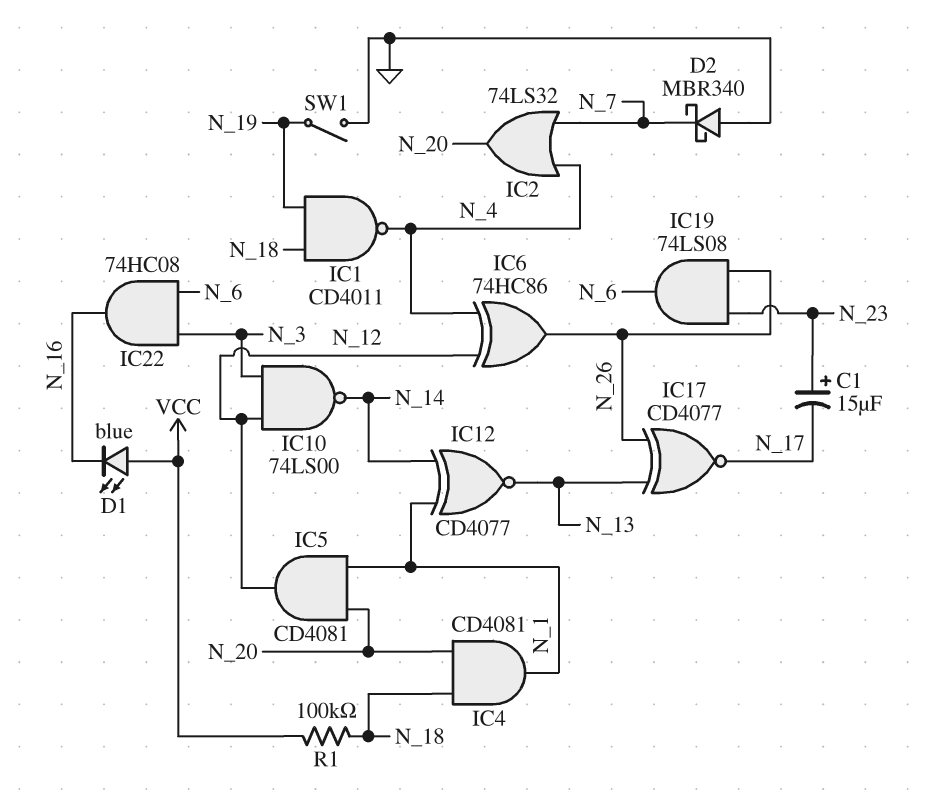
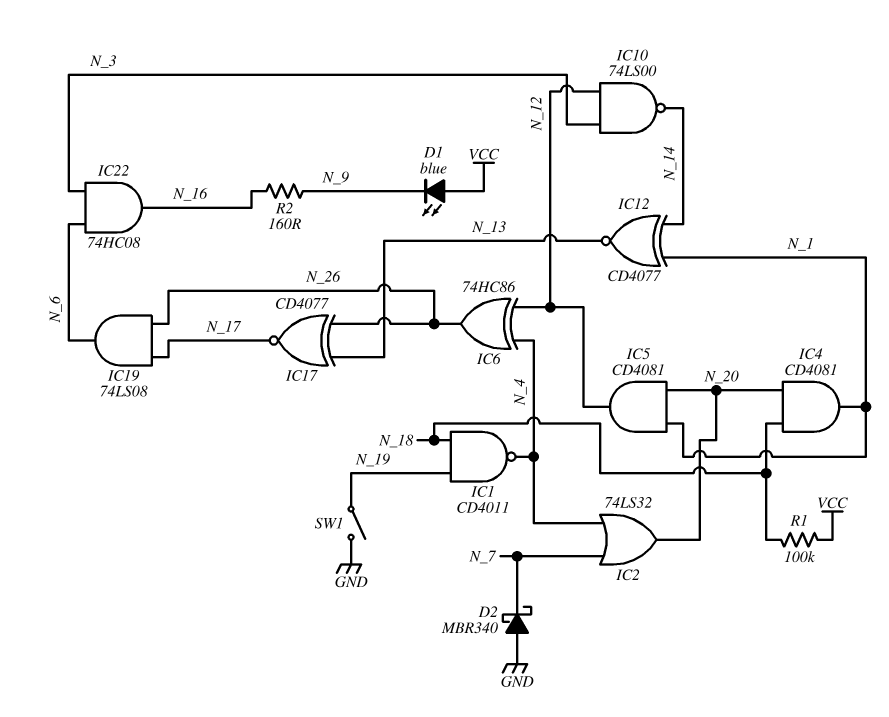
C1: 15uF (plus N_23, minus N_17) -> none
D1: LED blue (A VCC, K N_16) -> LED blue (A VCC, K N_9)
IC19: AND 74LS08 (in N_23, in N_26, out N_6) -> AND 74LS08 (in N_17, in N_26, out N_6)
R2: none -> 160 (N_9, N_16)

